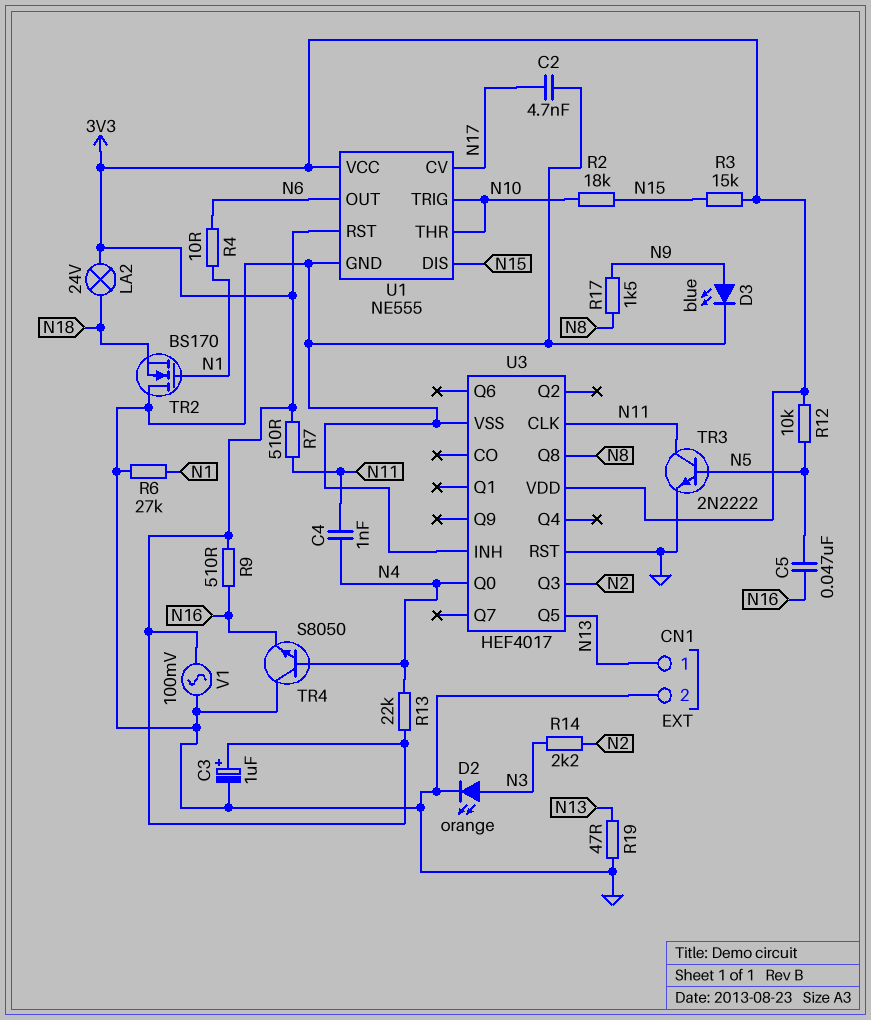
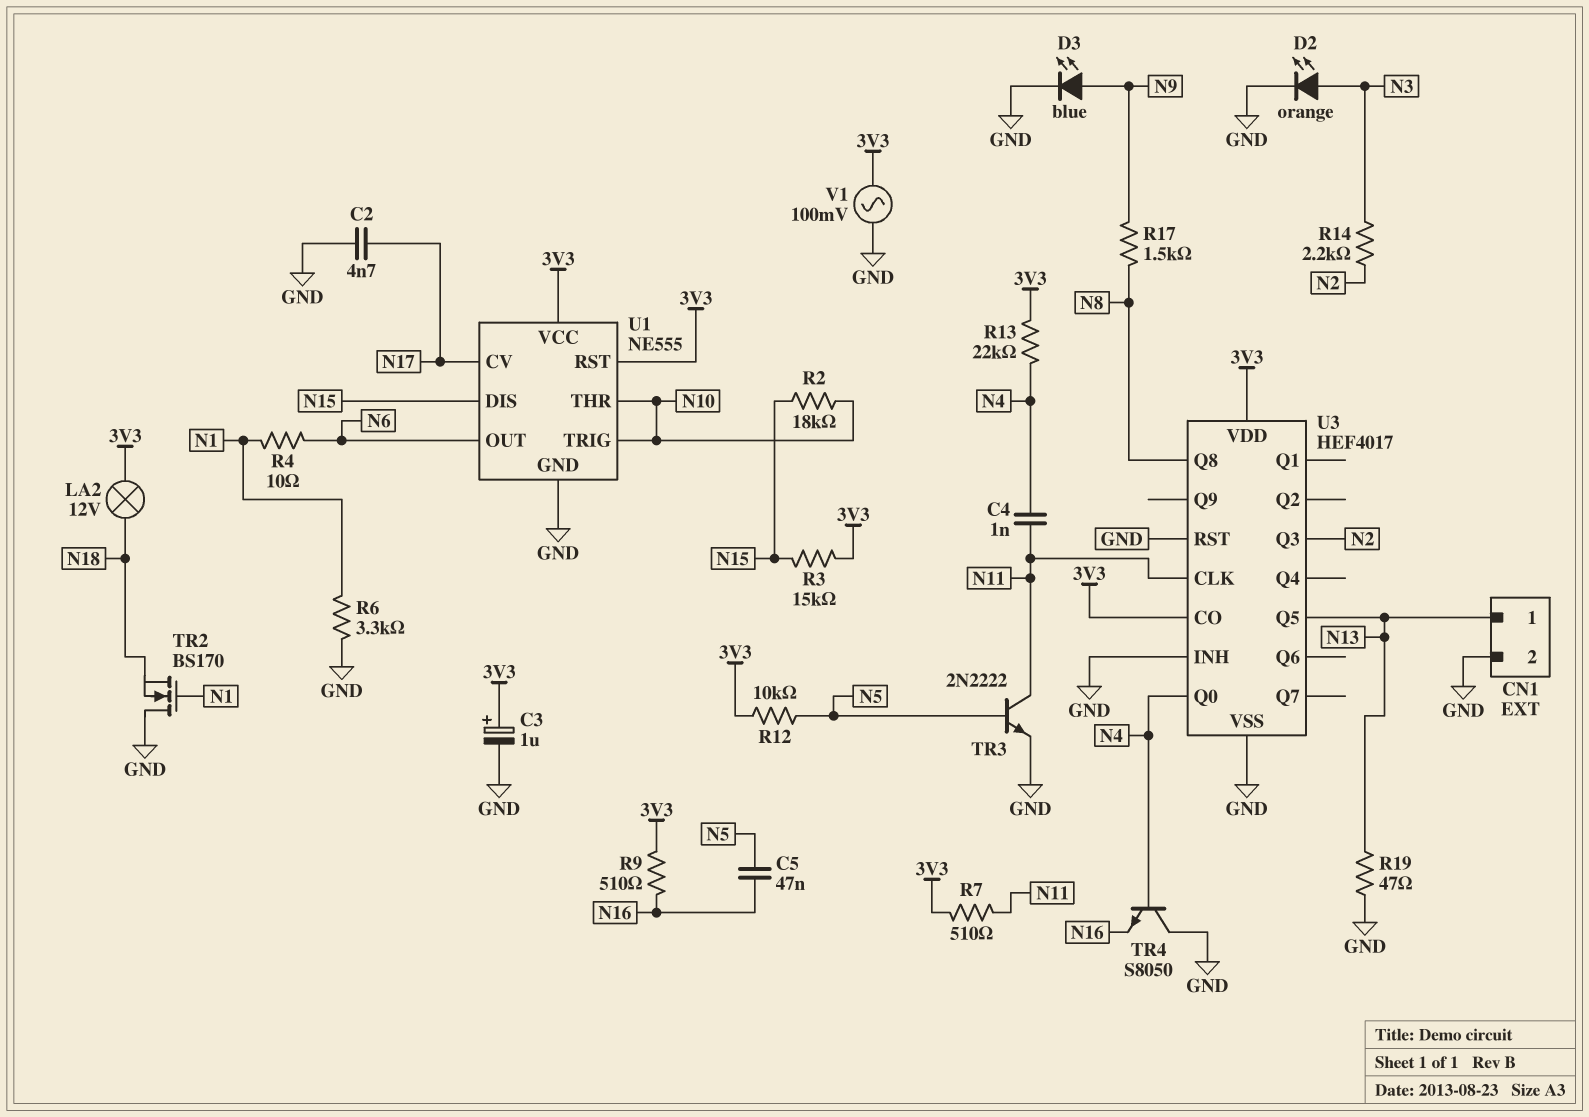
LA2: lamp 24V (3V3, N18) -> lamp 12V (3V3, N18)
R6: 27k (GND, N1) -> 3.3k (GND, N1)
U3 pin CO: none -> 3V3

